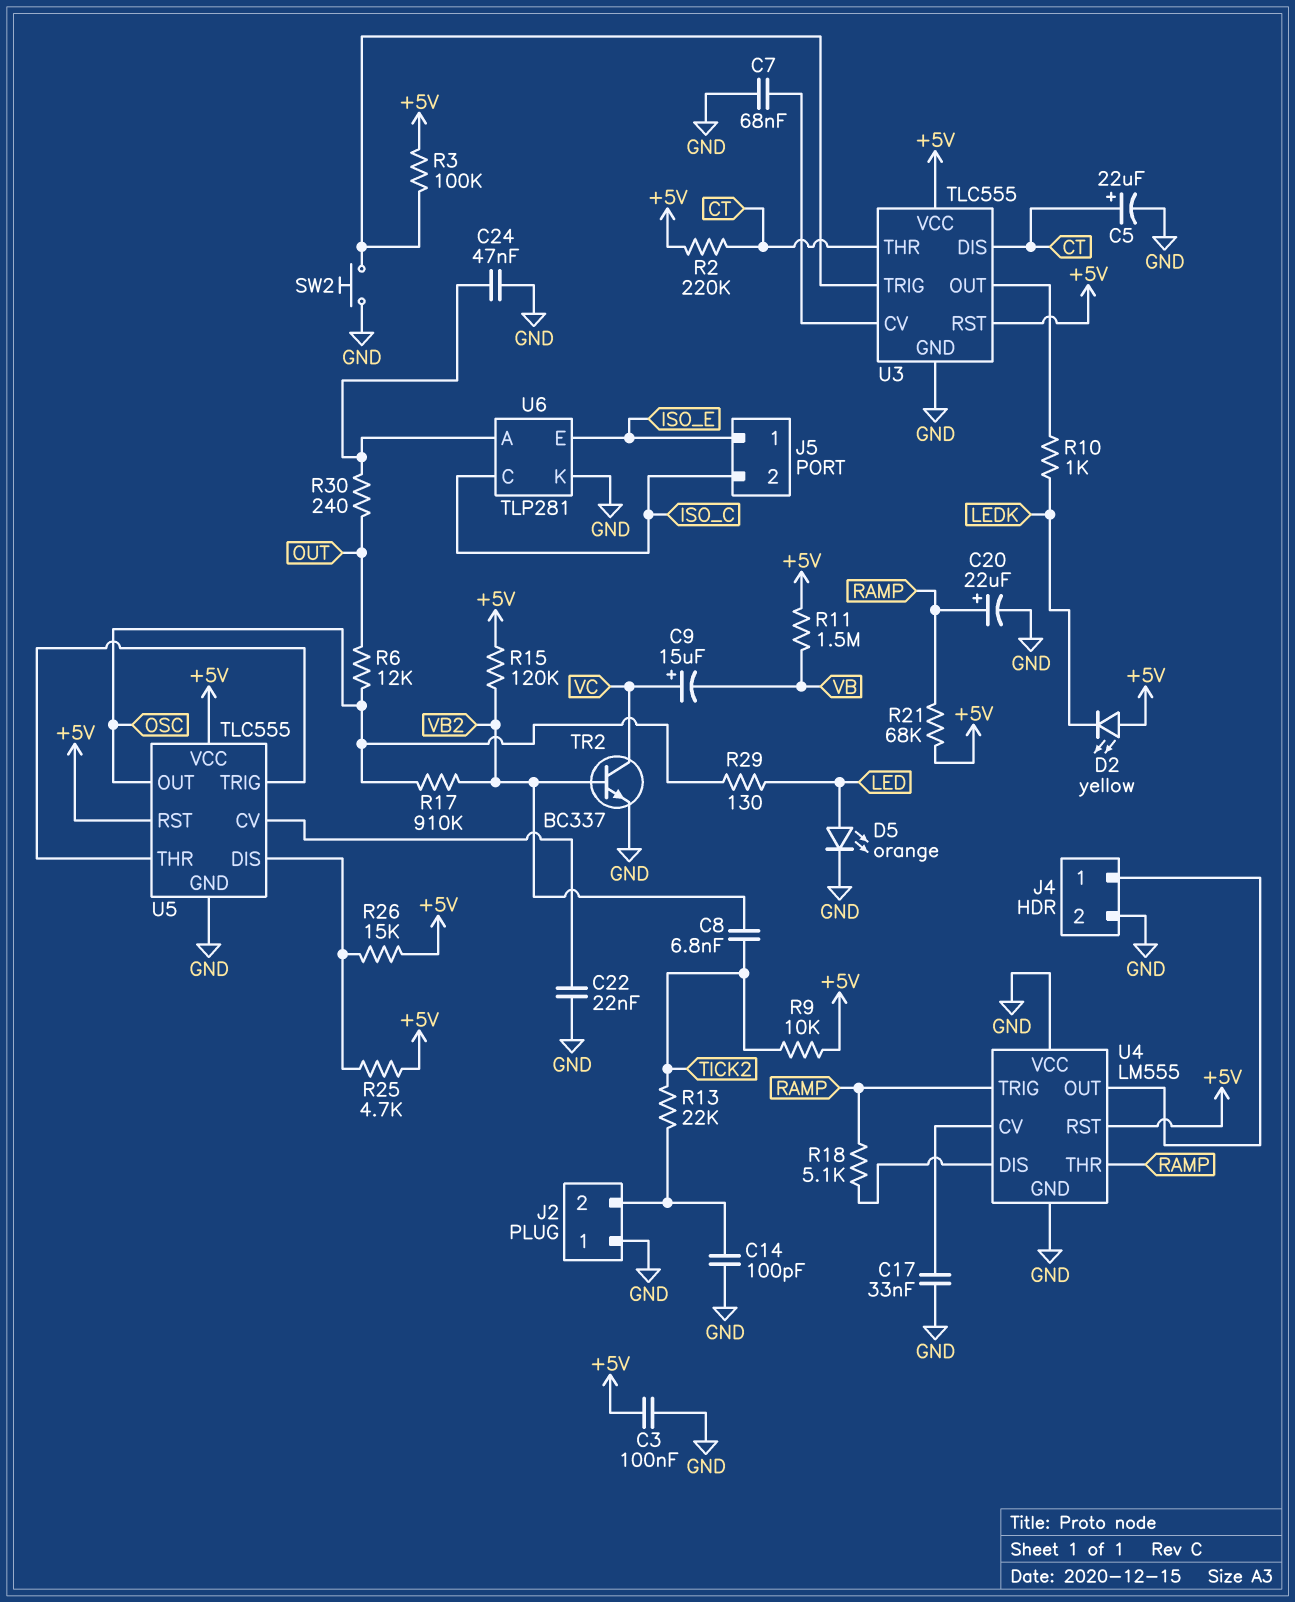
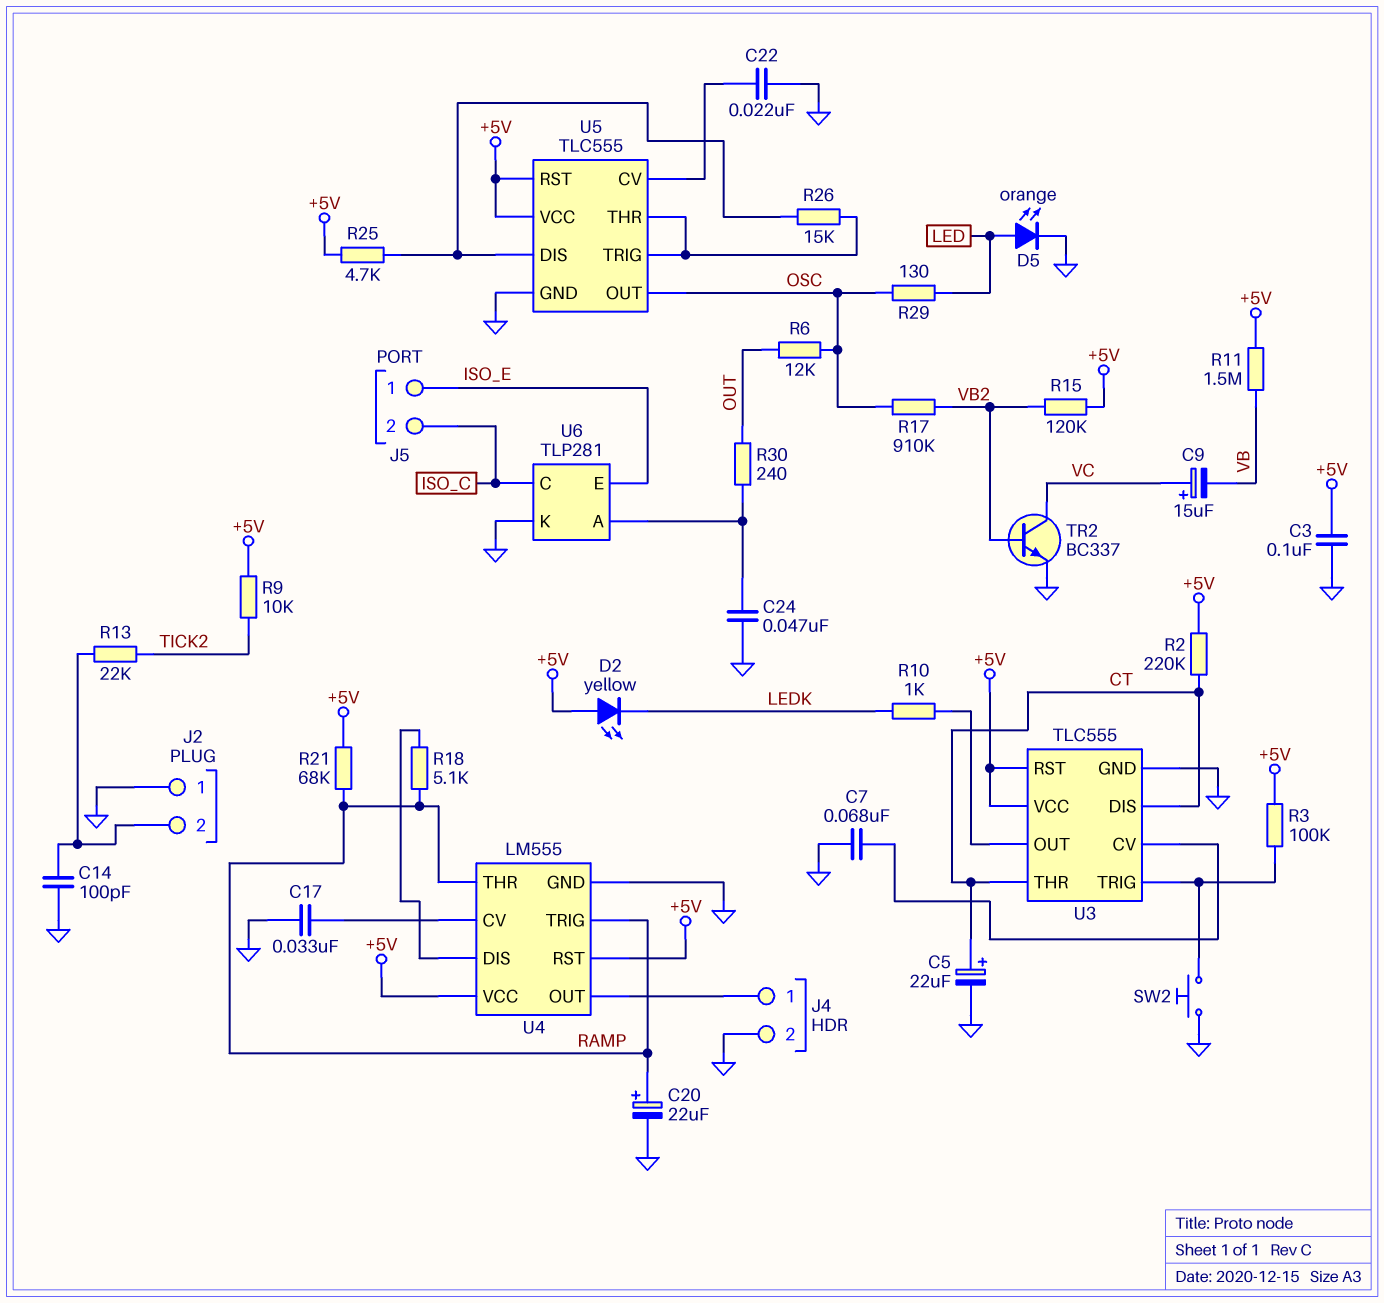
C8: 6.8nF (TICK2, VB2) -> none
R26: 15k (+5V, U5/DIS) -> 15k (U5/DIS, U5/THR)
U4 pin VCC: GND -> +5V

